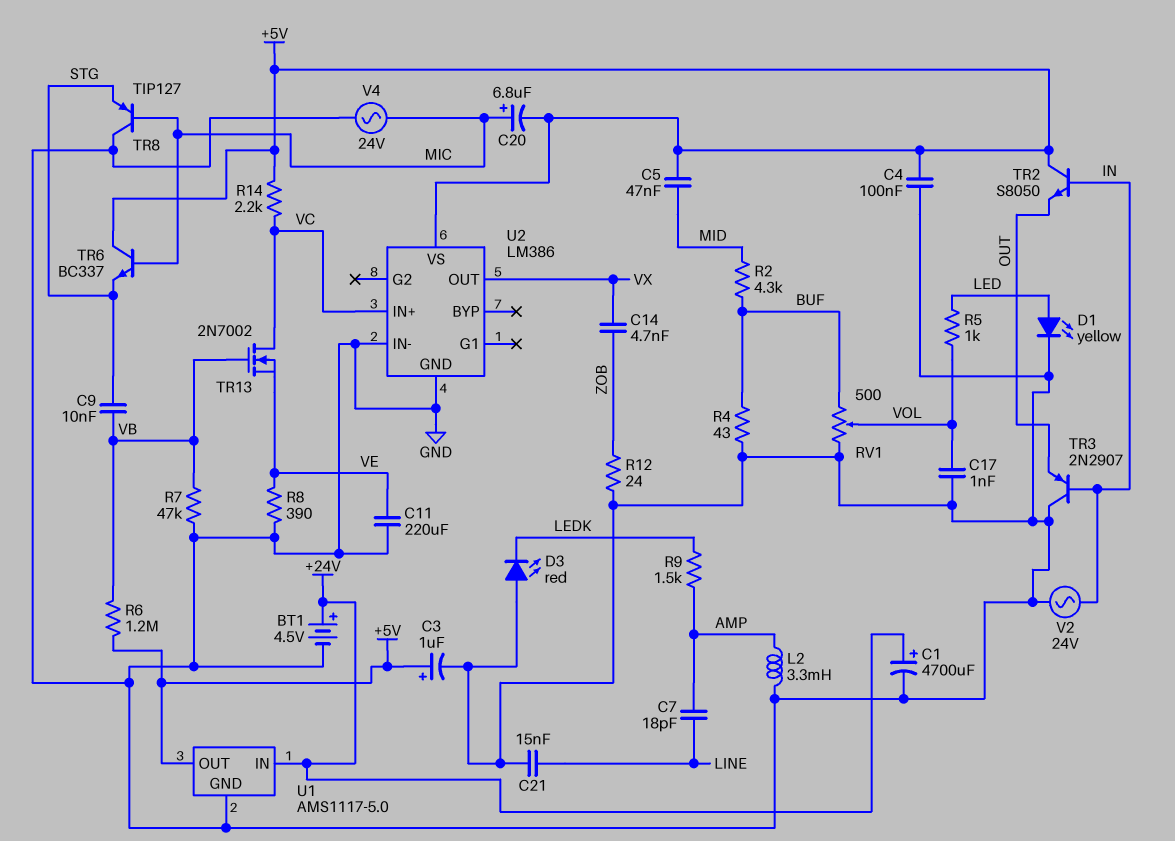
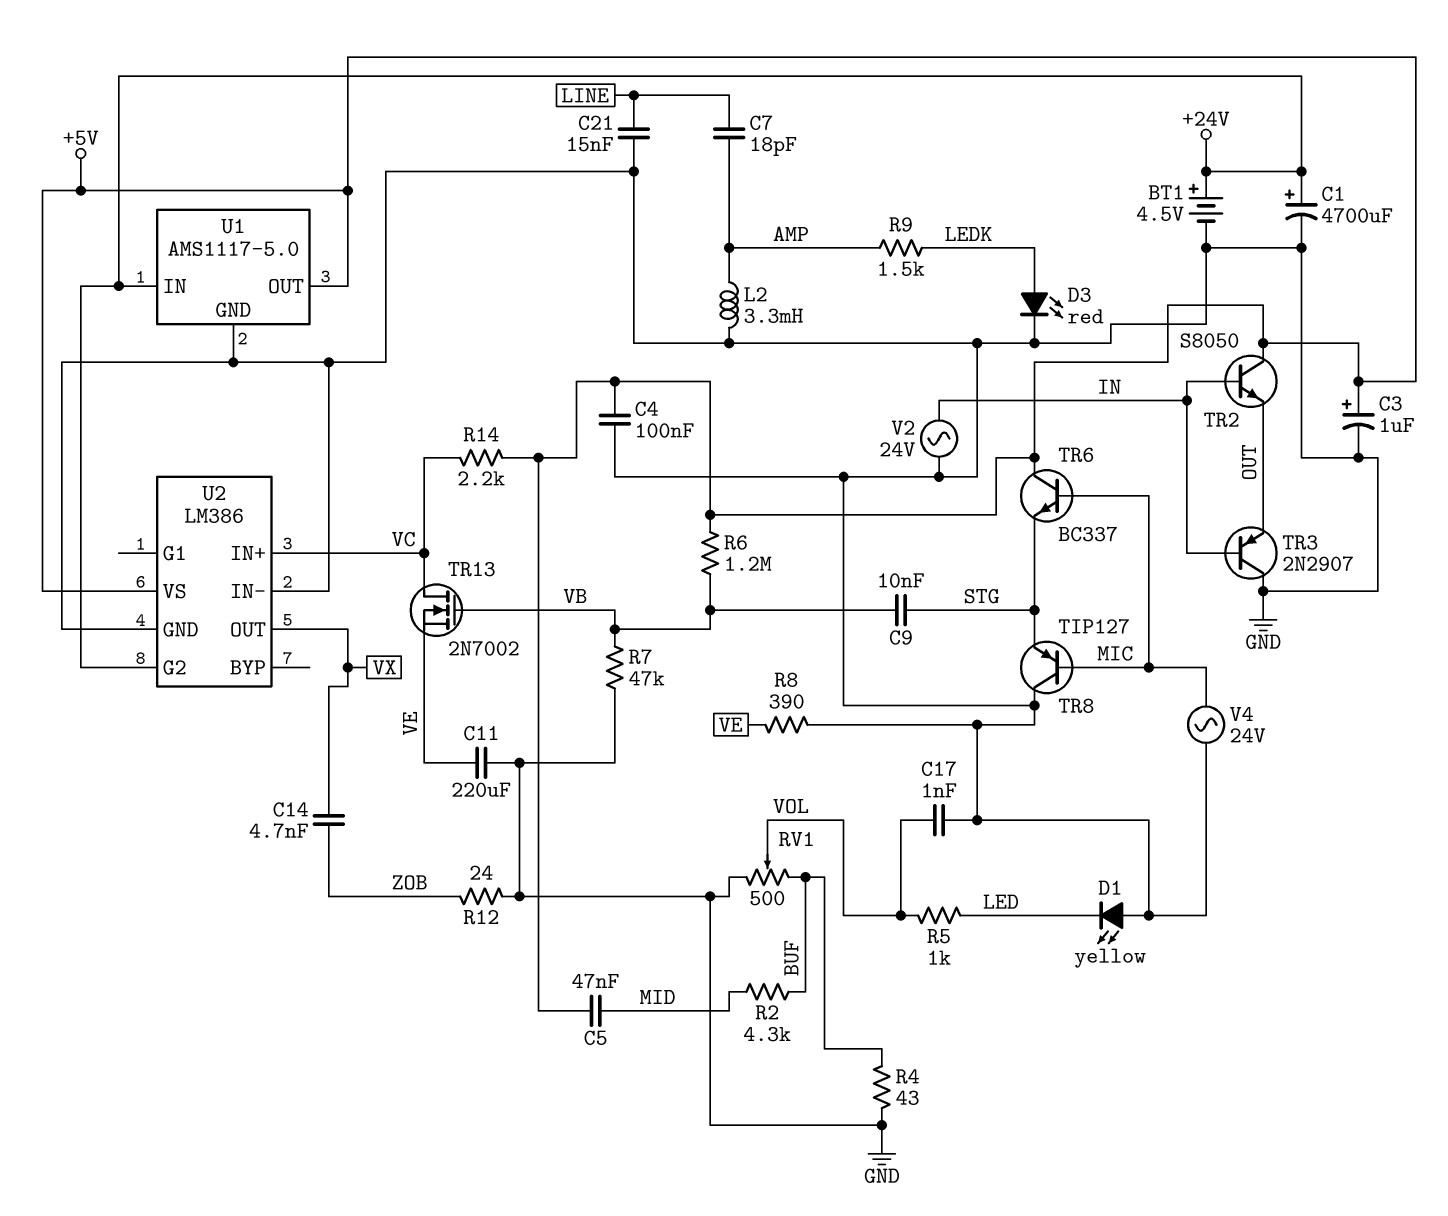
C20: 6.8uF (plus MIC, minus +5V) -> none
D1: LED yellow (A LED, K GND) -> LED yellow (A GND, K LED)
D3: LED red (A GND, K LEDK) -> LED red (A LEDK, K GND)
U2 pin G2: none -> +24V

